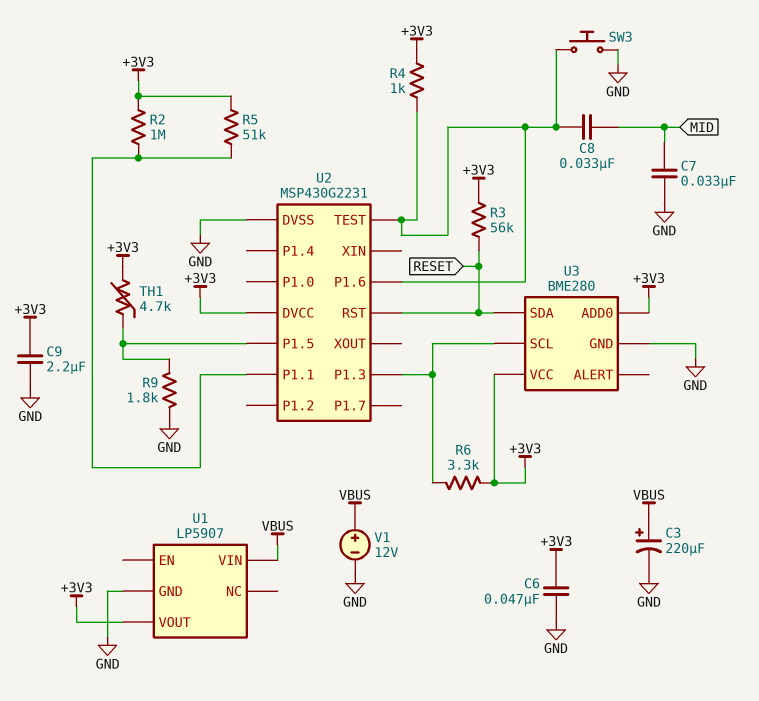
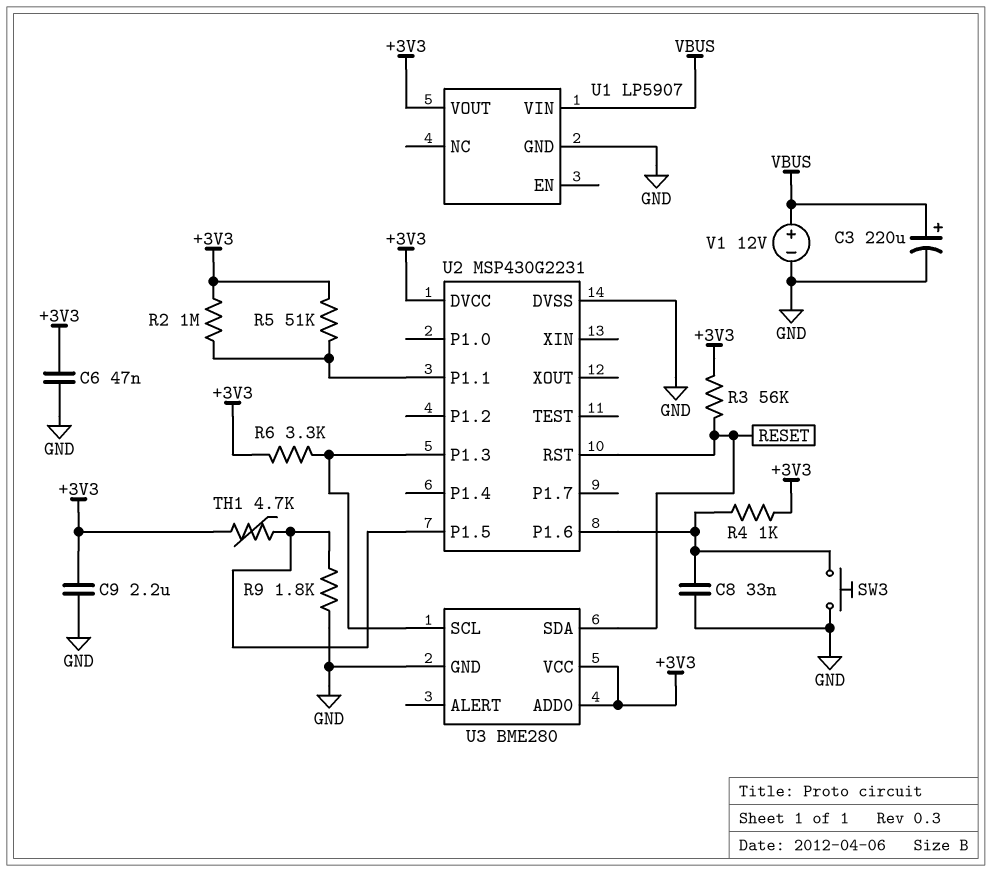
C7: 33nF (GND, MID) -> none
C8: 33nF (MID, U2/P1.6) -> 33nF (GND, U2/P1.6)
U2 pin TEST: U2/P1.6 -> none

